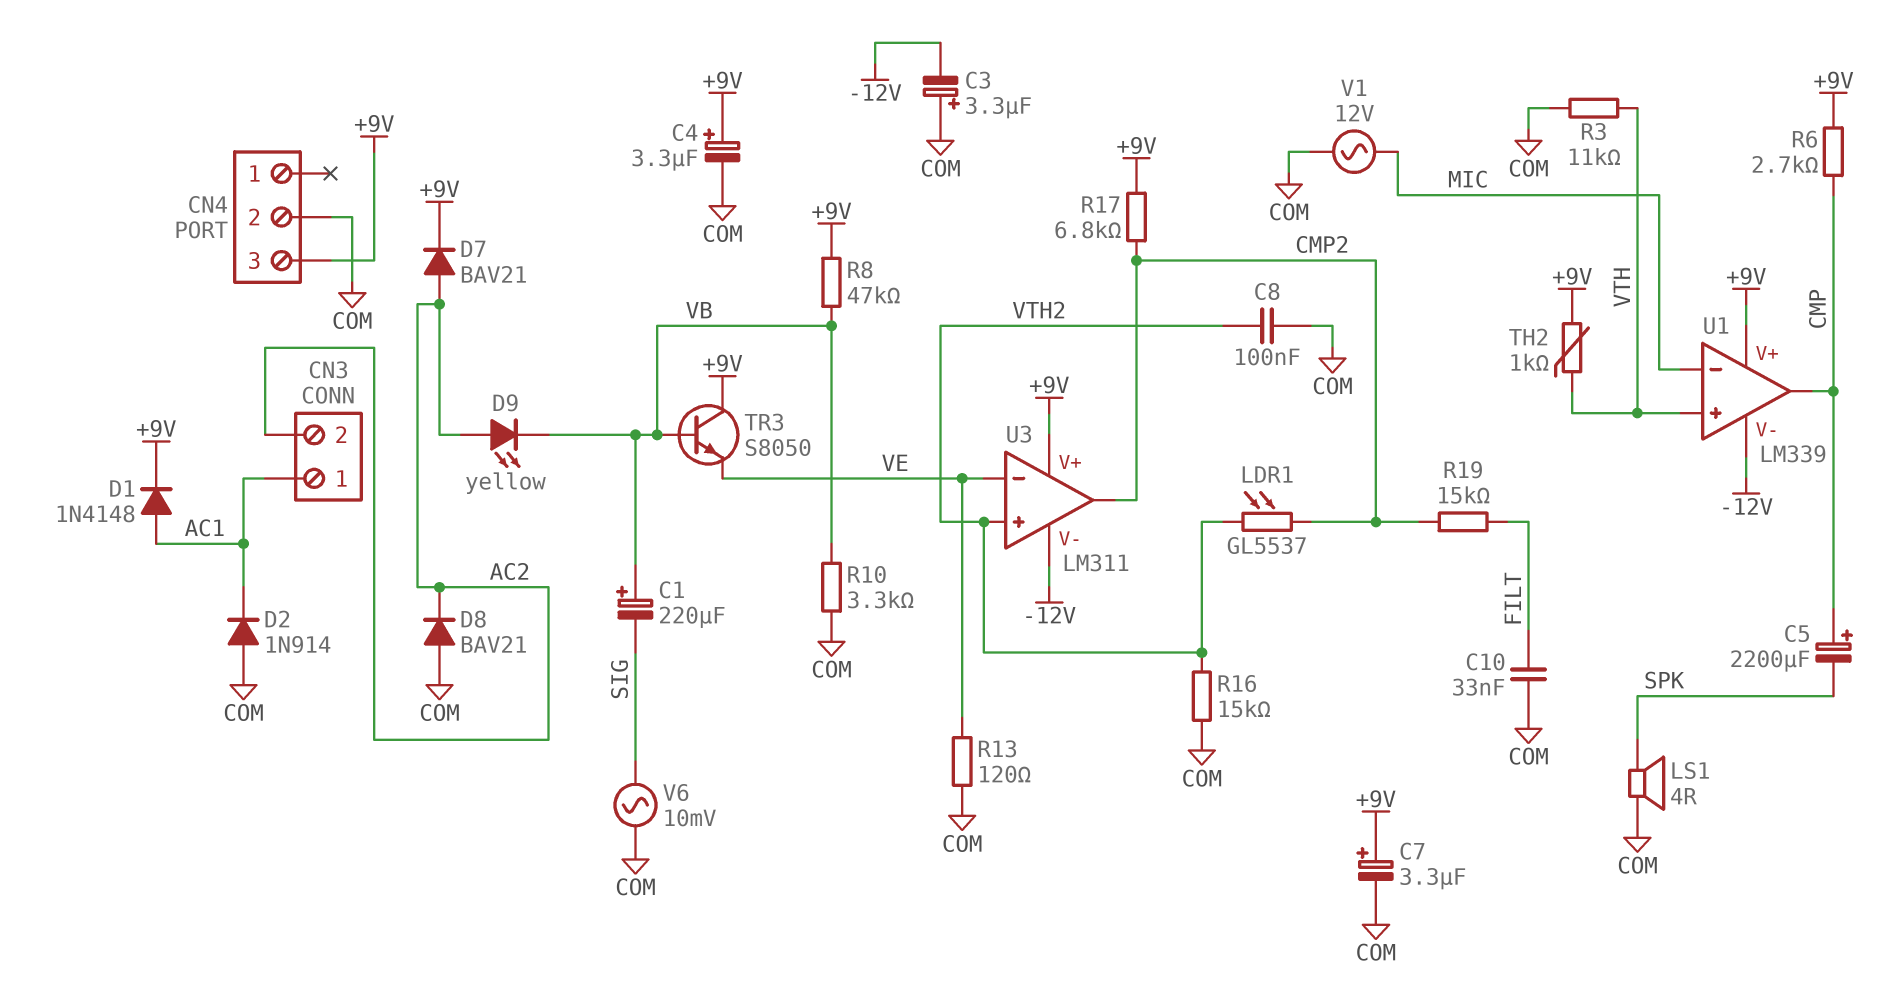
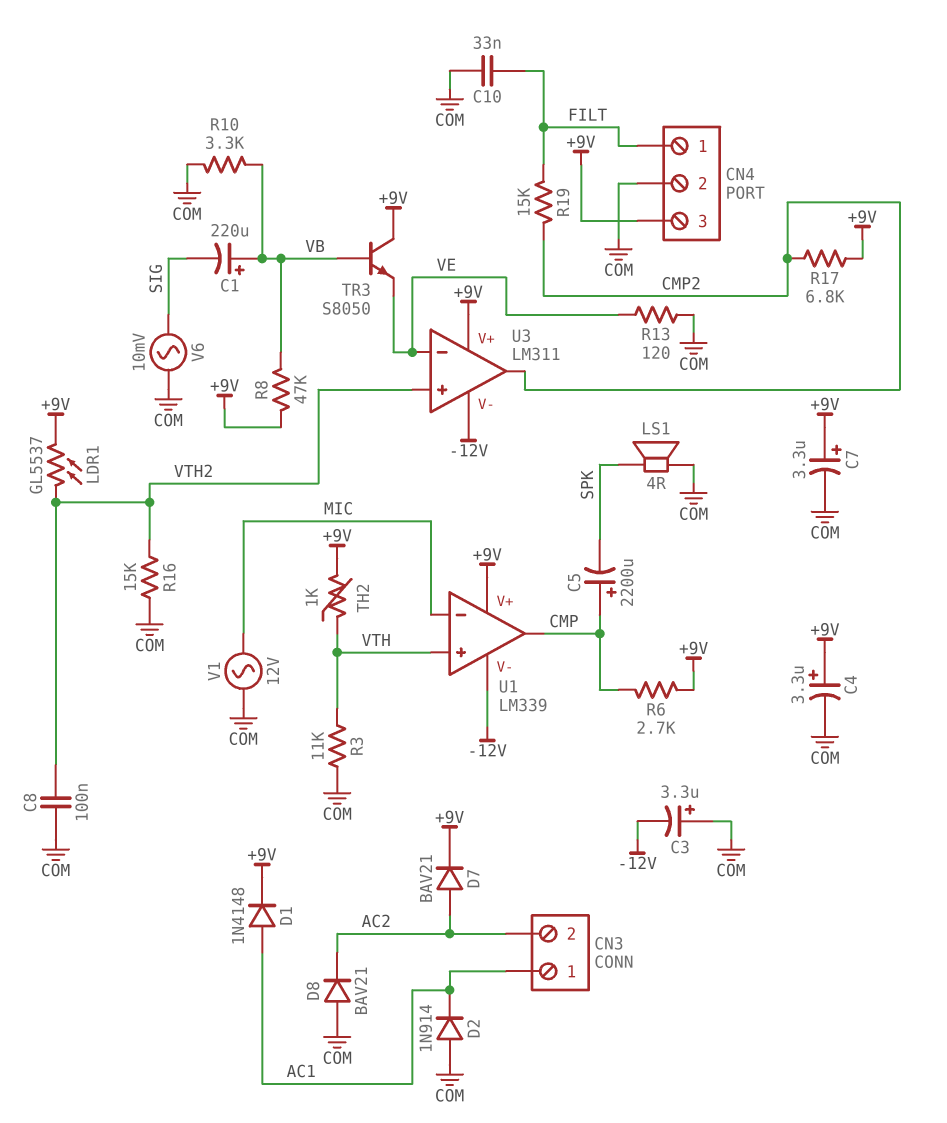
CN4 pin 1: none -> FILT
D9: LED yellow (A AC2, K VB) -> none
LDR1: GL5537 (CMP2, VTH2) -> GL5537 (+9V, VTH2)

